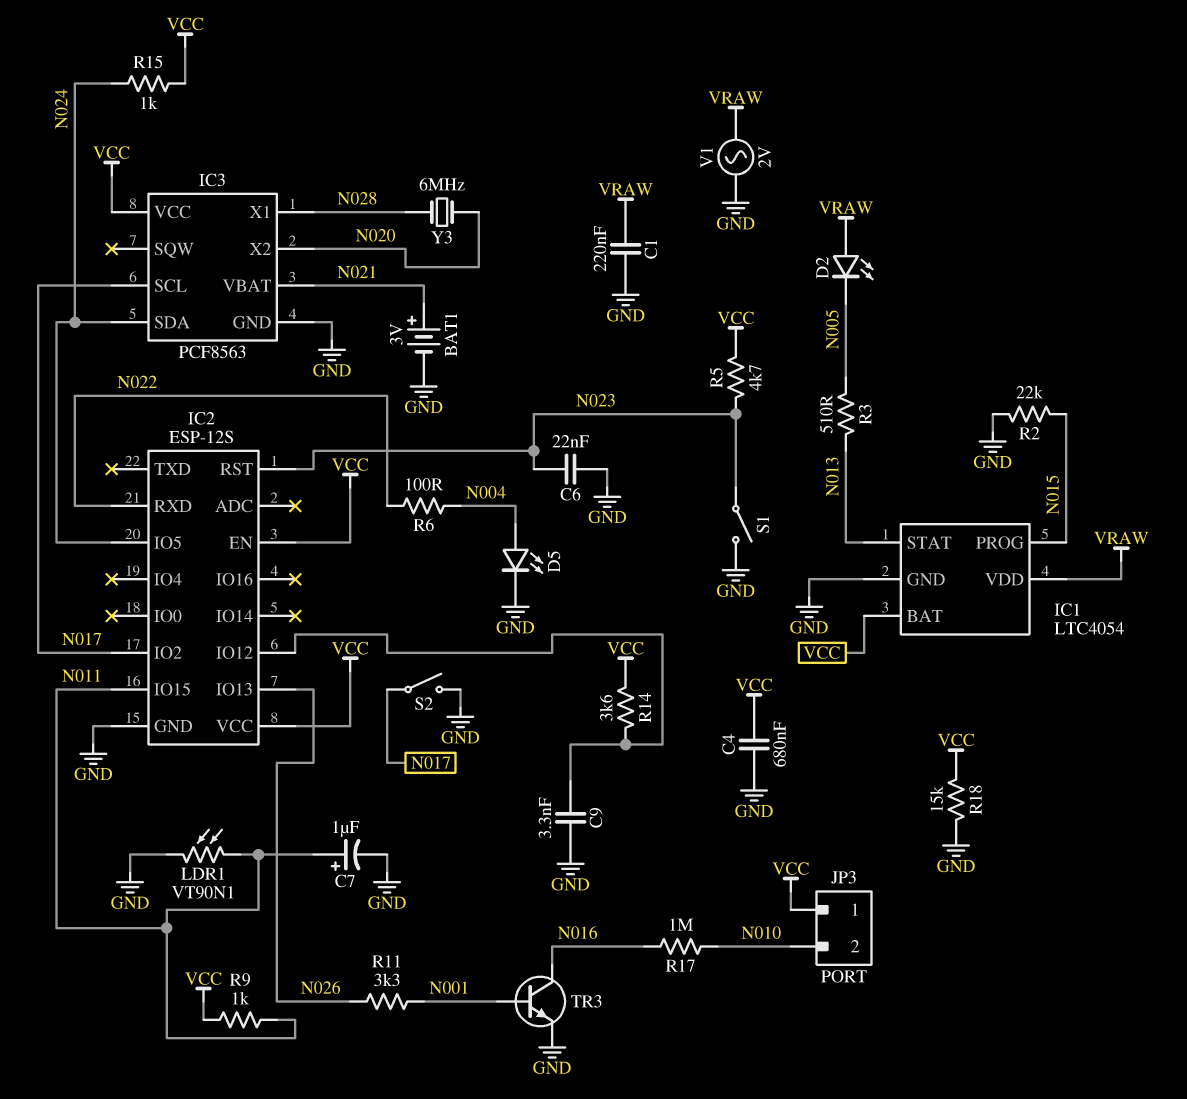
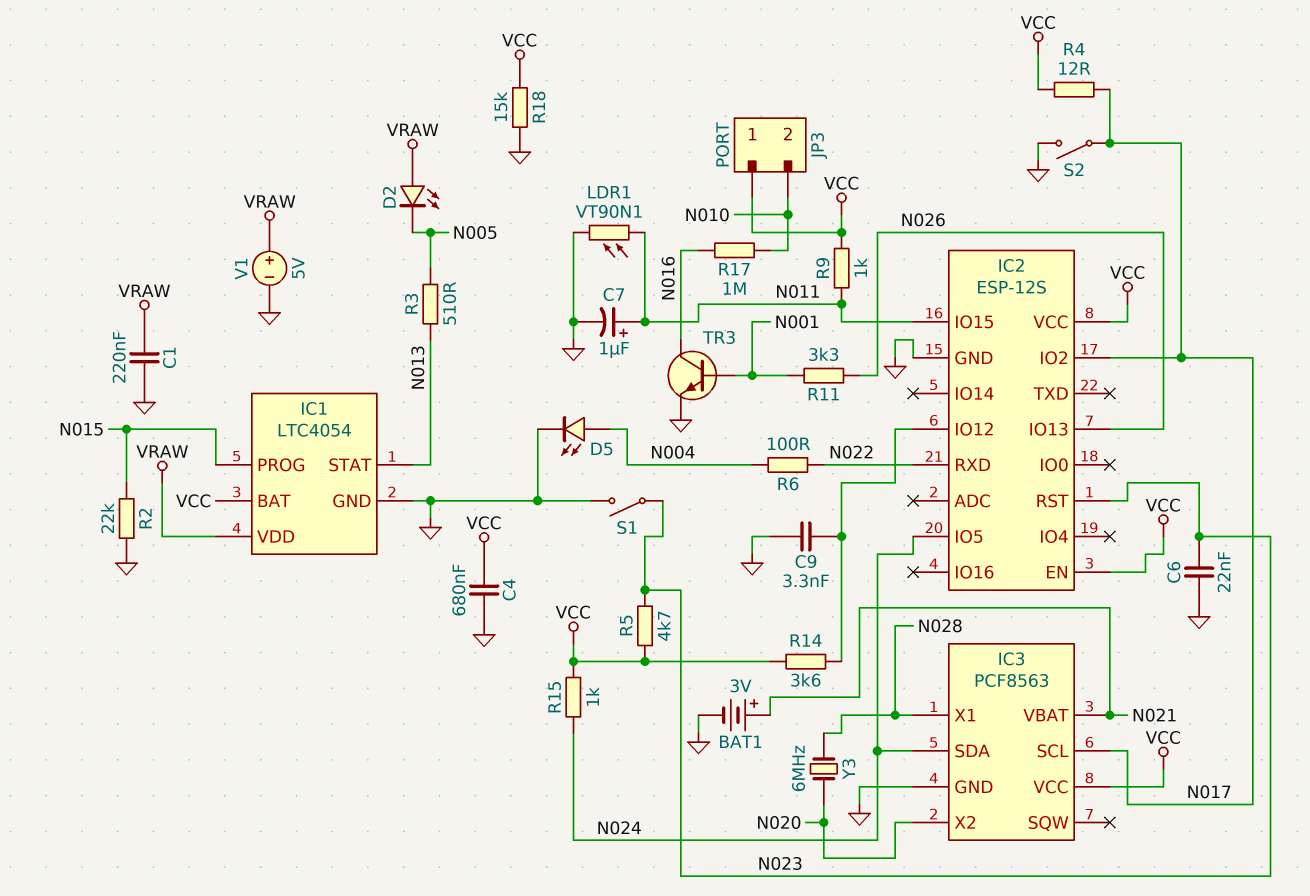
R4: none -> 12 (N017, VCC)
V1: AC 2V (GND, VRAW) -> 5V (plus VRAW, minus GND)

